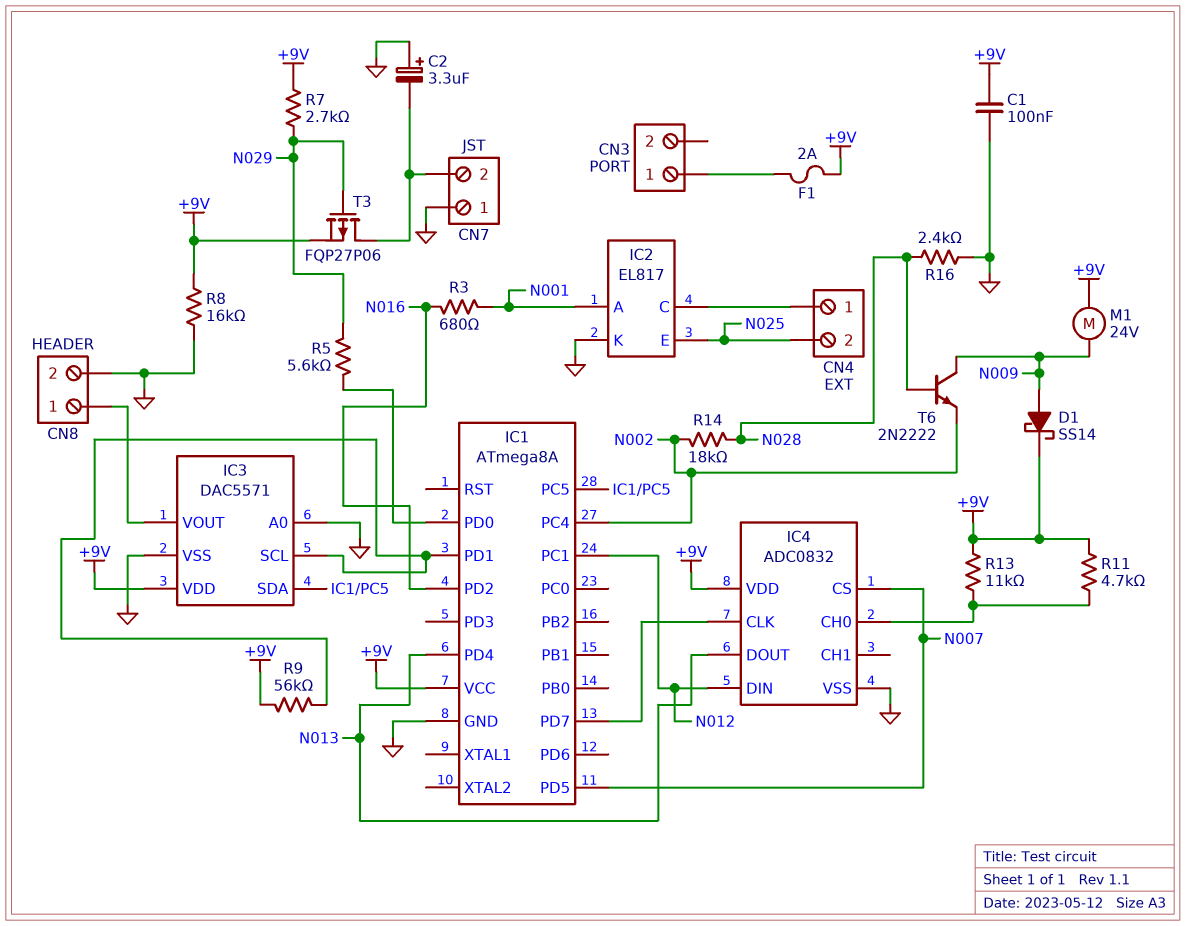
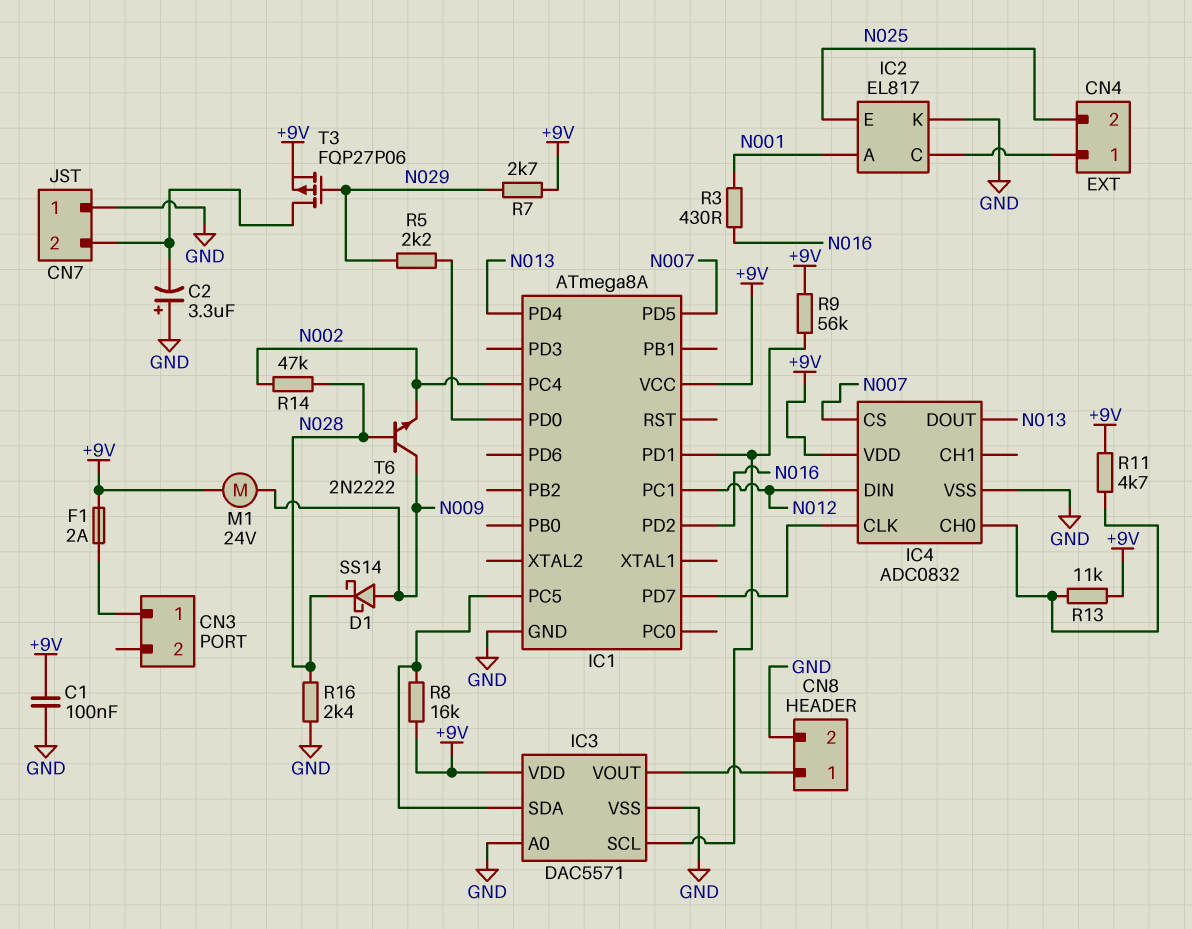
D1: schottky SS14 (A N009, K +9V) -> schottky SS14 (A N009, K N028)
R3: 680 (N001, N016) -> 430 (N001, N016)
R5: 5.6k (IC1/PD0, N029) -> 2.2k (IC1/PD0, N029)
R8: 16k (+9V, GND) -> 16k (+9V, IC1/PC5)
R14: 18k (N002, N028) -> 47k (N002, N028)

